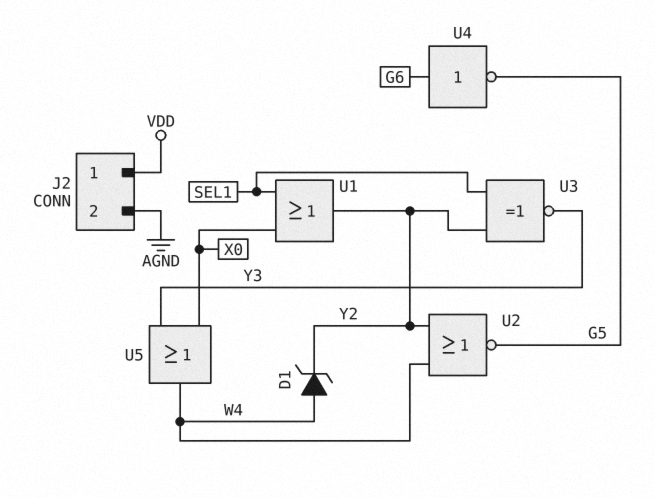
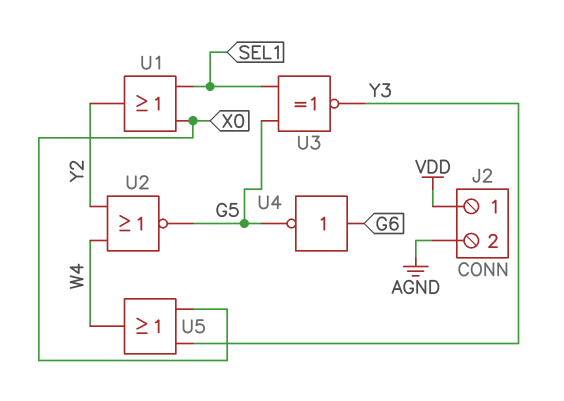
D1: zener (A W4, K Y2) -> none
U3: XNOR (in SEL1, in Y2, out Y3) -> XNOR (in G5, in SEL1, out Y3)

